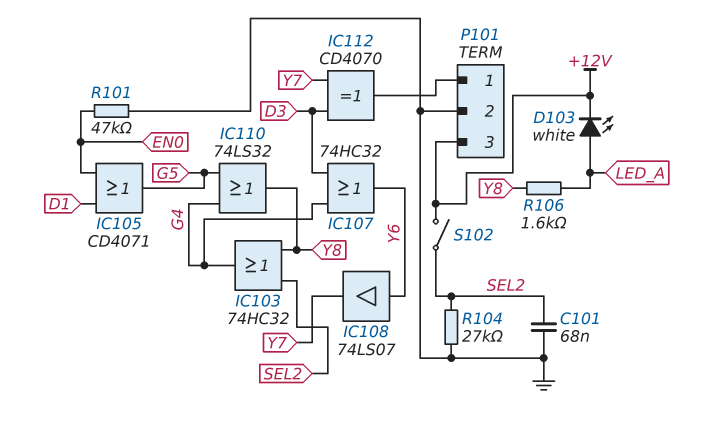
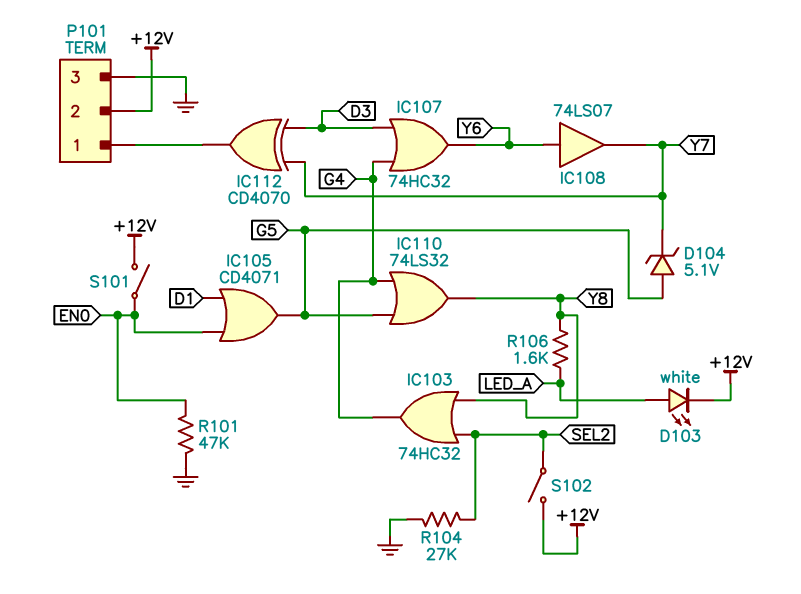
C101: 68nF (GND, SEL2) -> none
D104: none -> zener 5.1V (A G5, K Y7)
P101 pin 2: GND -> +12V
P101 pin 3: +12V -> GND
S101: none -> switch (+12V, EN0)

